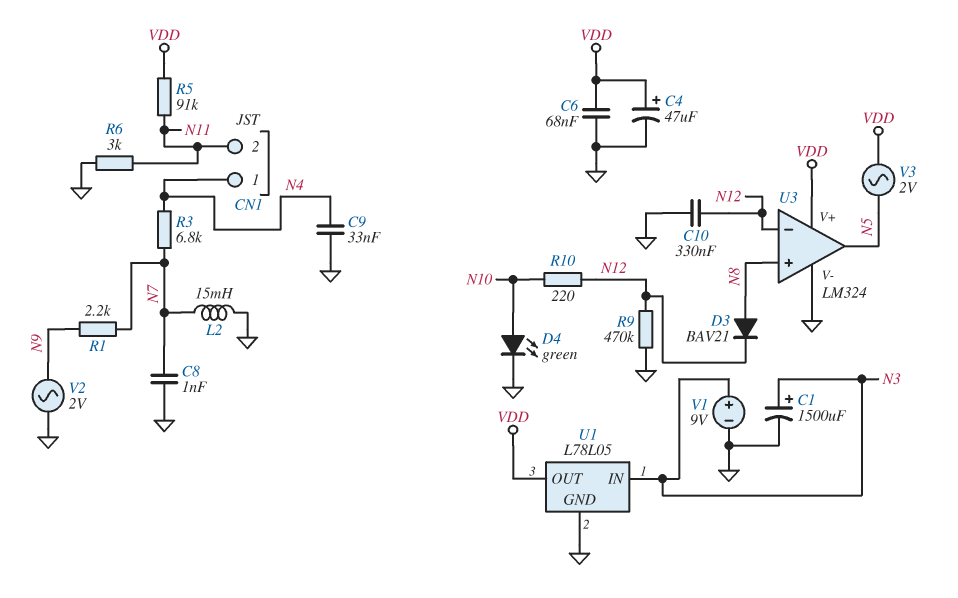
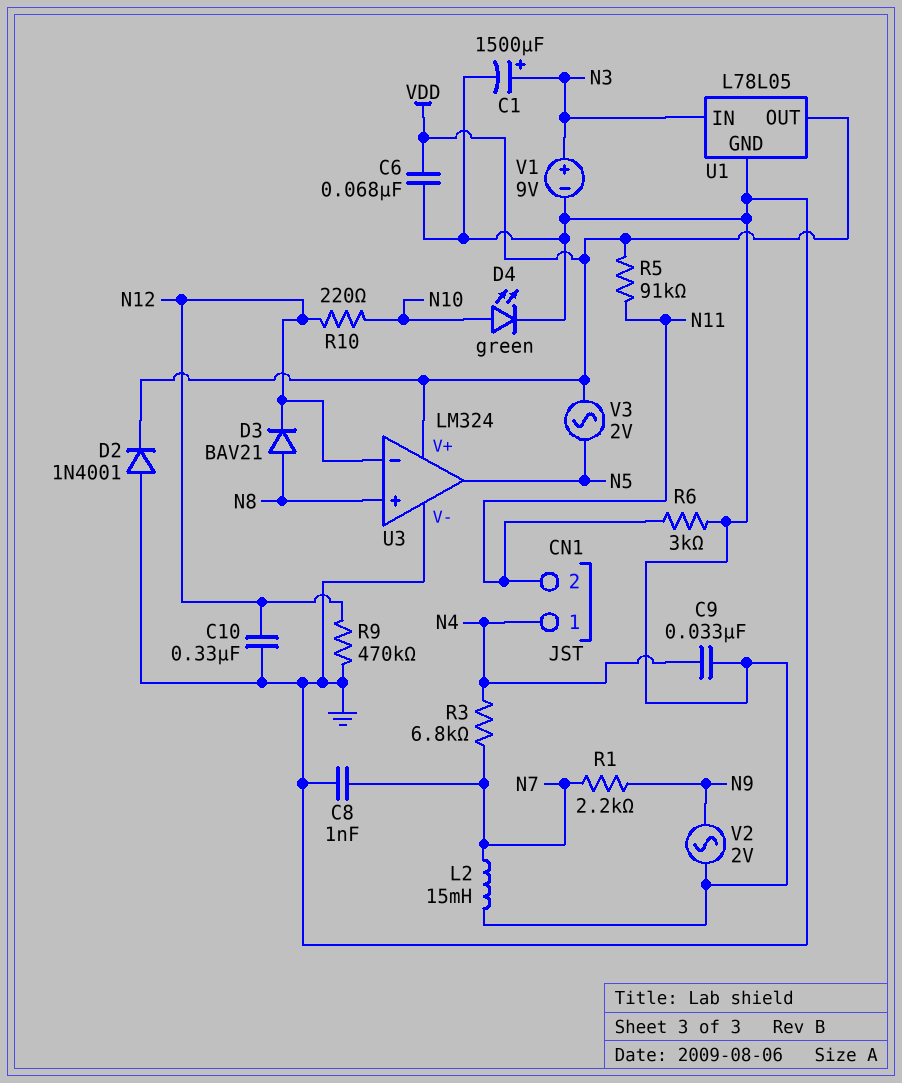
C4: 47uF (plus VDD, minus GND) -> none
D2: none -> diode 1N4001 (A GND, K VDD)

